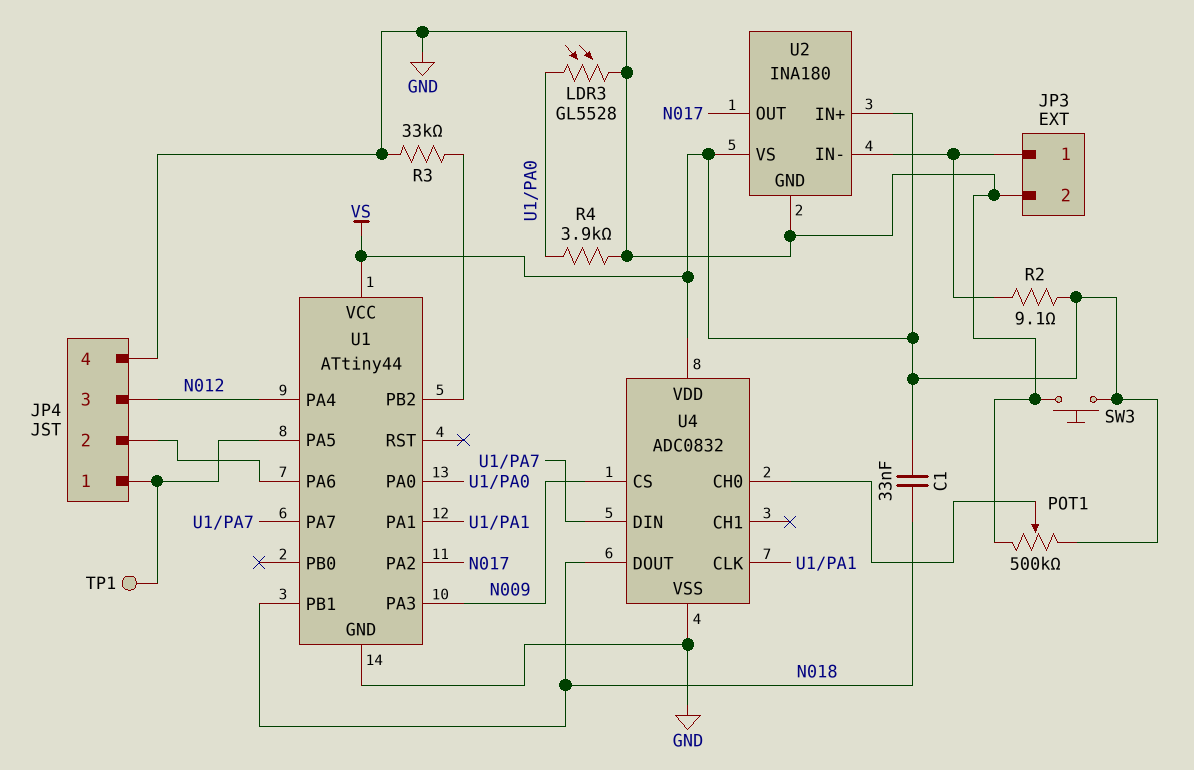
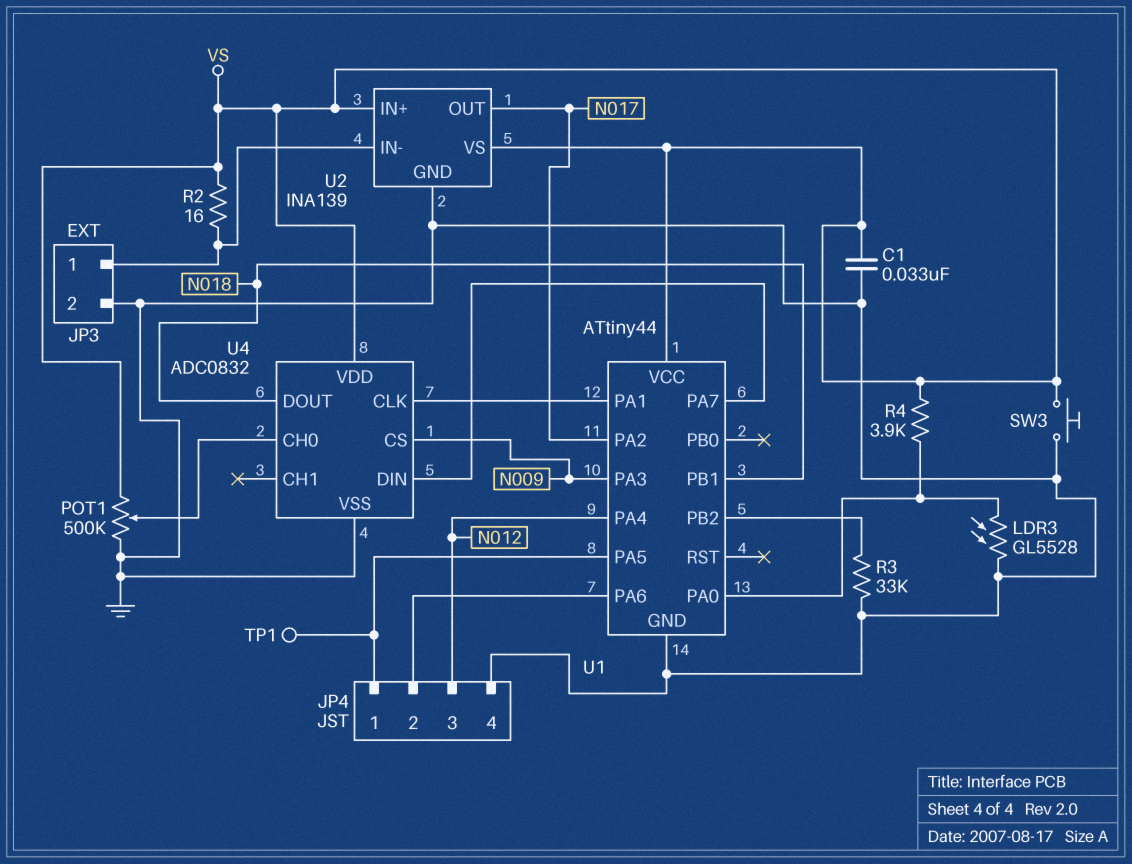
C1: 33nF (N018, VS) -> 33nF (GND, VS)
R2: 9.1 (JP3/1, VS) -> 16 (JP3/1, VS)
R4: 3.9k (GND, U1/PA0) -> 3.9k (U1/PA0, VS)
U2: INA180 -> INA139

